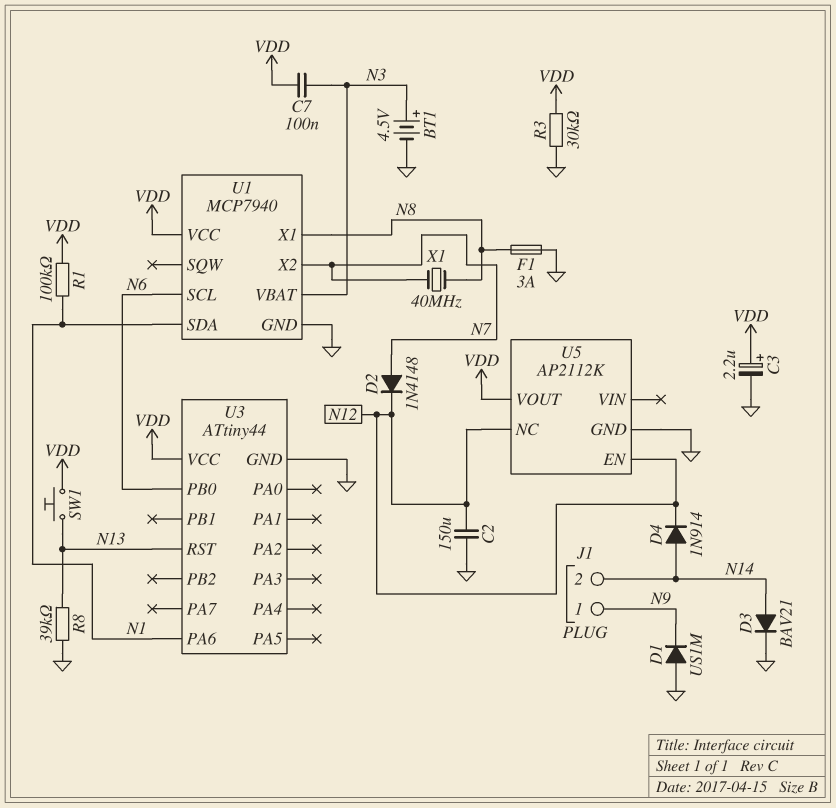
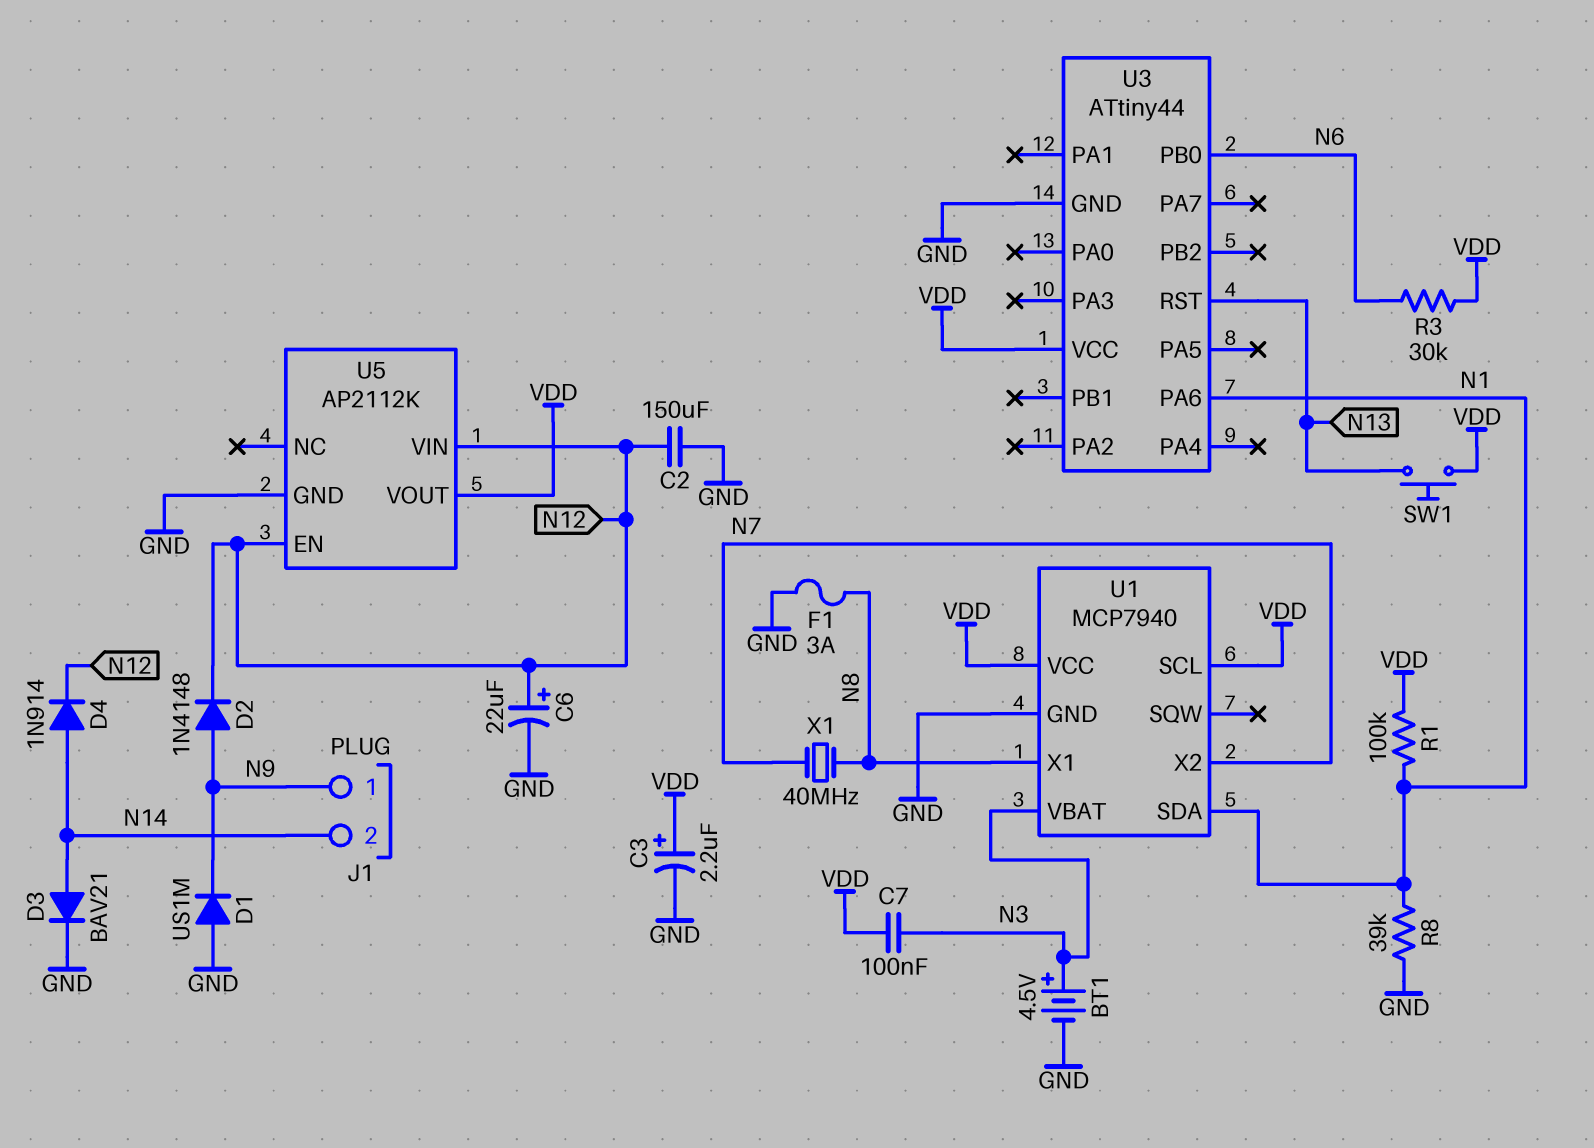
C6: none -> 22uF (plus N12, minus GND)
D2: diode 1N4148 (A N7, K N12) -> diode 1N4148 (A N9, K N12)
R3: 30k (GND, VDD) -> 30k (N6, VDD)
R8: 39k (GND, N13) -> 39k (GND, N1)
U1 pin SCL: N6 -> VDD
U5 pin NC: N12 -> none
U5 pin VIN: none -> N12

